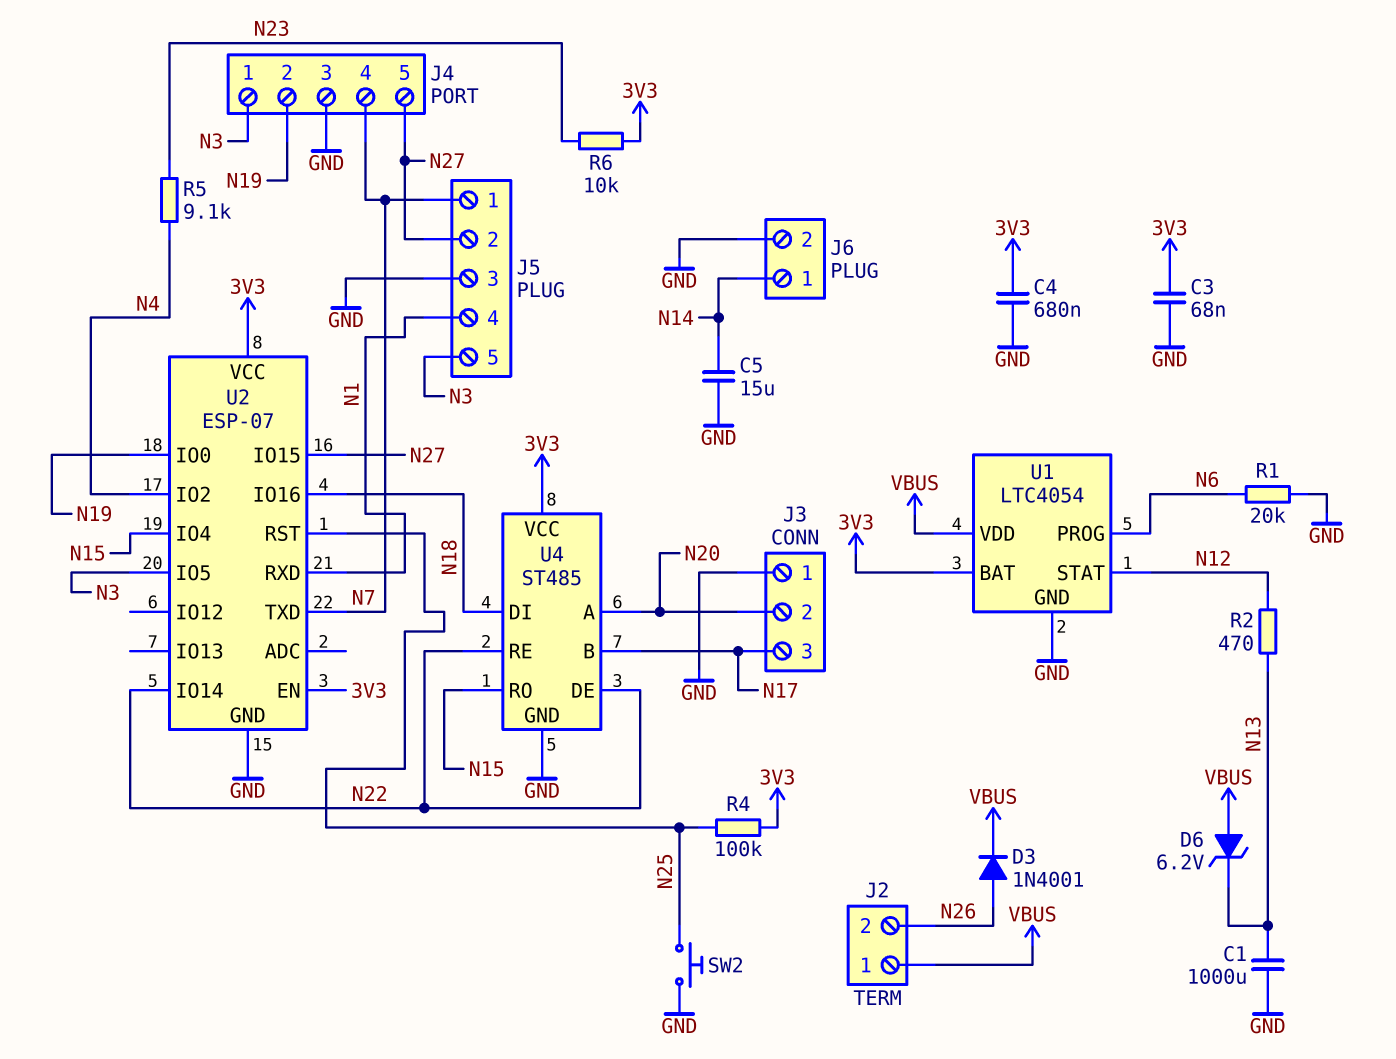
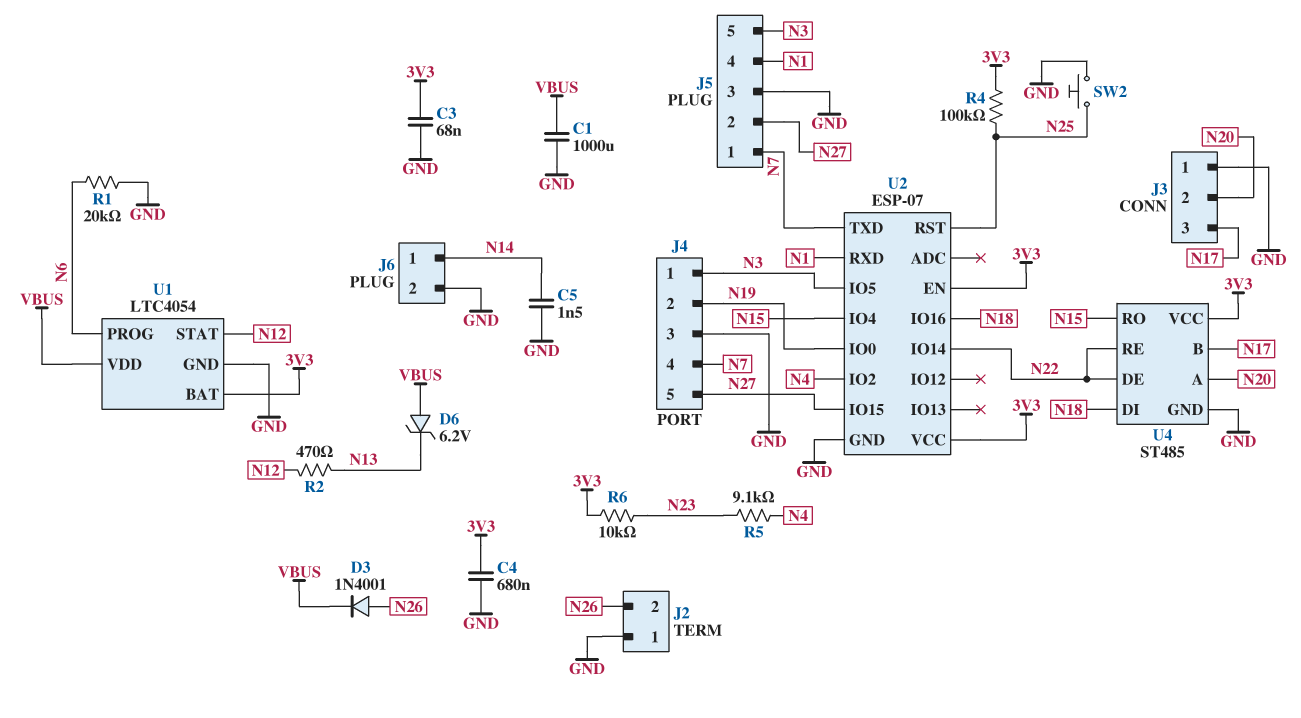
C1: 1000uF (GND, N13) -> 1000uF (GND, VBUS)
C5: 15uF (GND, N14) -> 1.5nF (GND, N14)
J2 pin 1: VBUS -> GND

